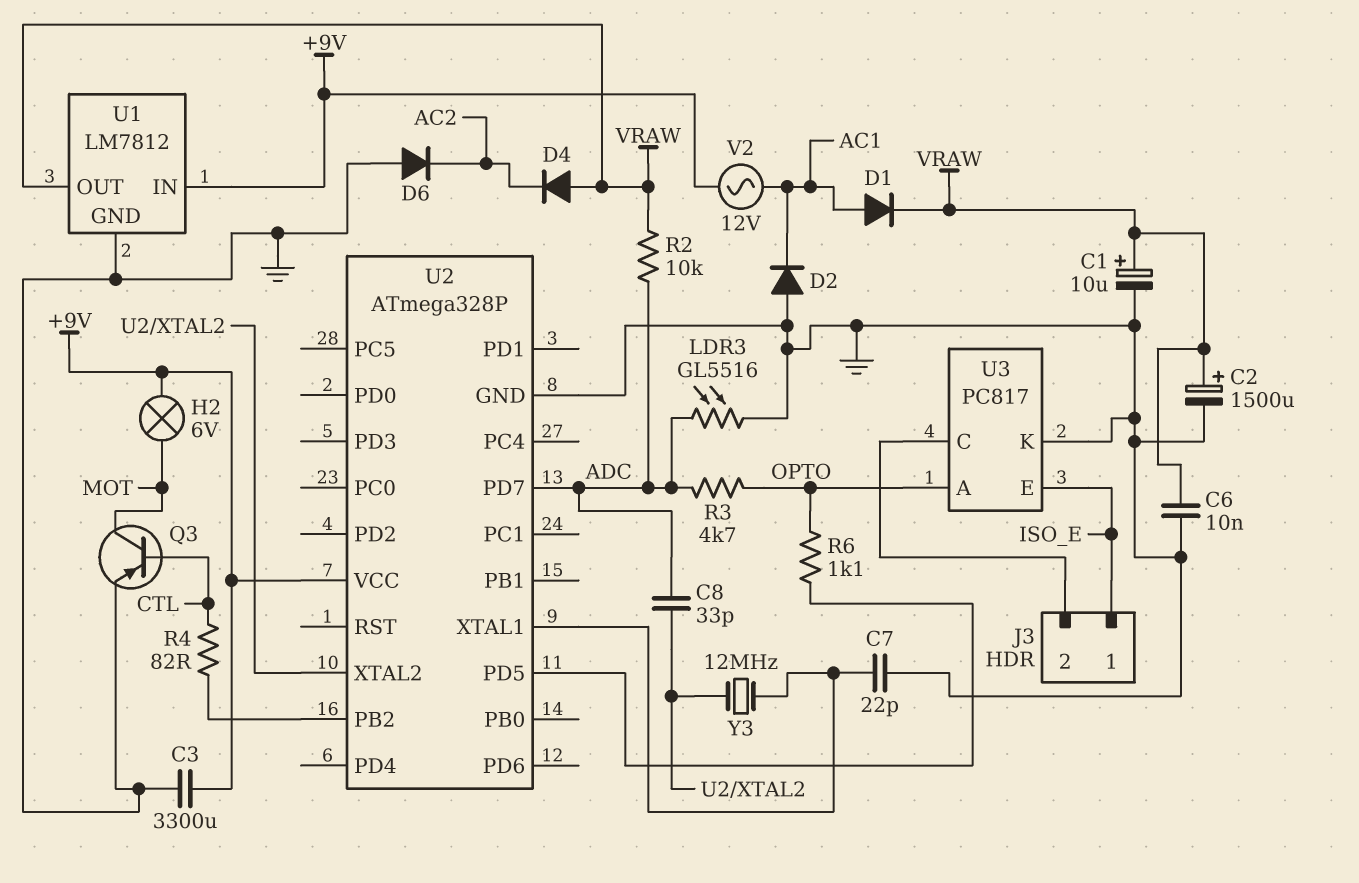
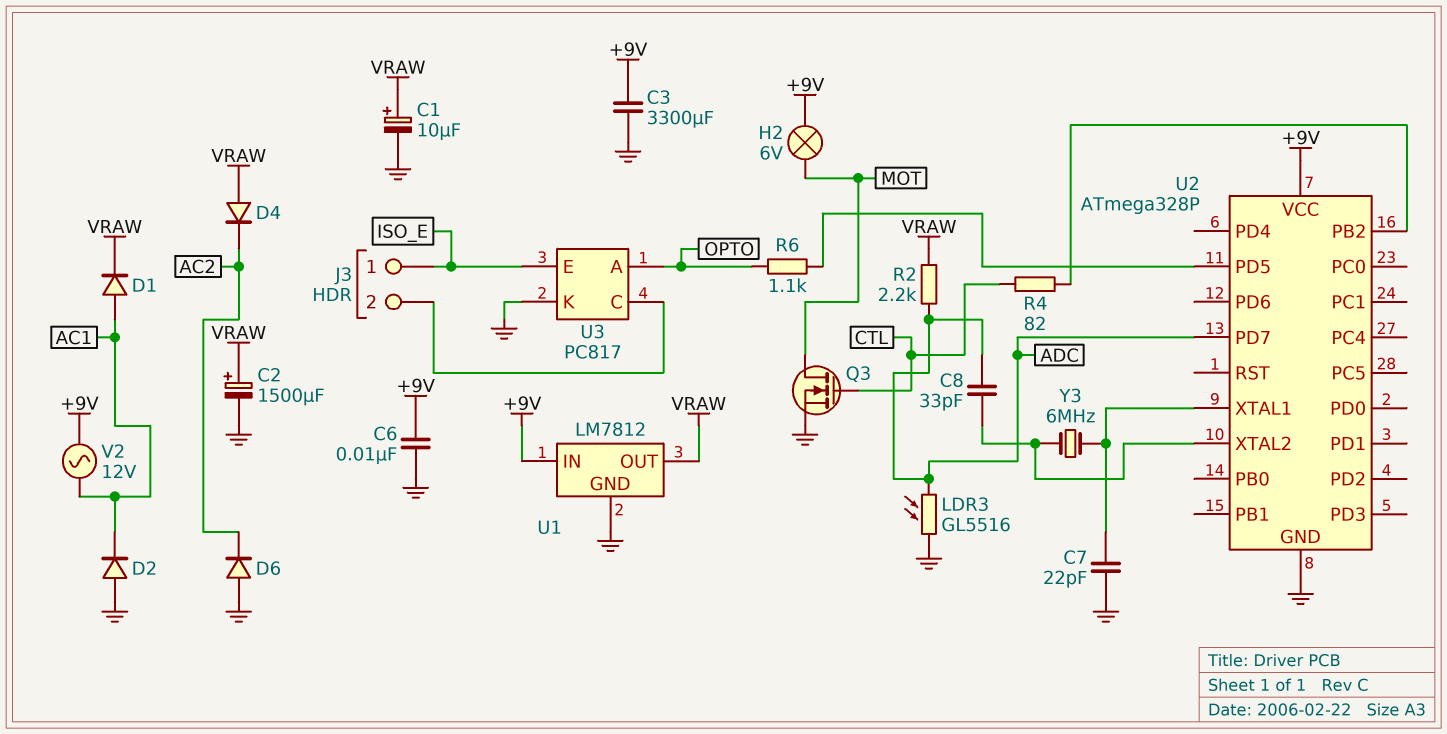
C6: 10nF (GND, VRAW) -> 10nF (+9V, GND)
Q3: PNP (B CTL, C MOT, E GND) -> NMOS (G CTL, D MOT, S GND)
R2: 10k (ADC, VRAW) -> 2.2k (ADC, VRAW)
R3: 4.7k (ADC, OPTO) -> none
Y3: 12MHz (U2/XTAL1, U2/XTAL2) -> 6MHz (U2/XTAL1, U2/XTAL2)

